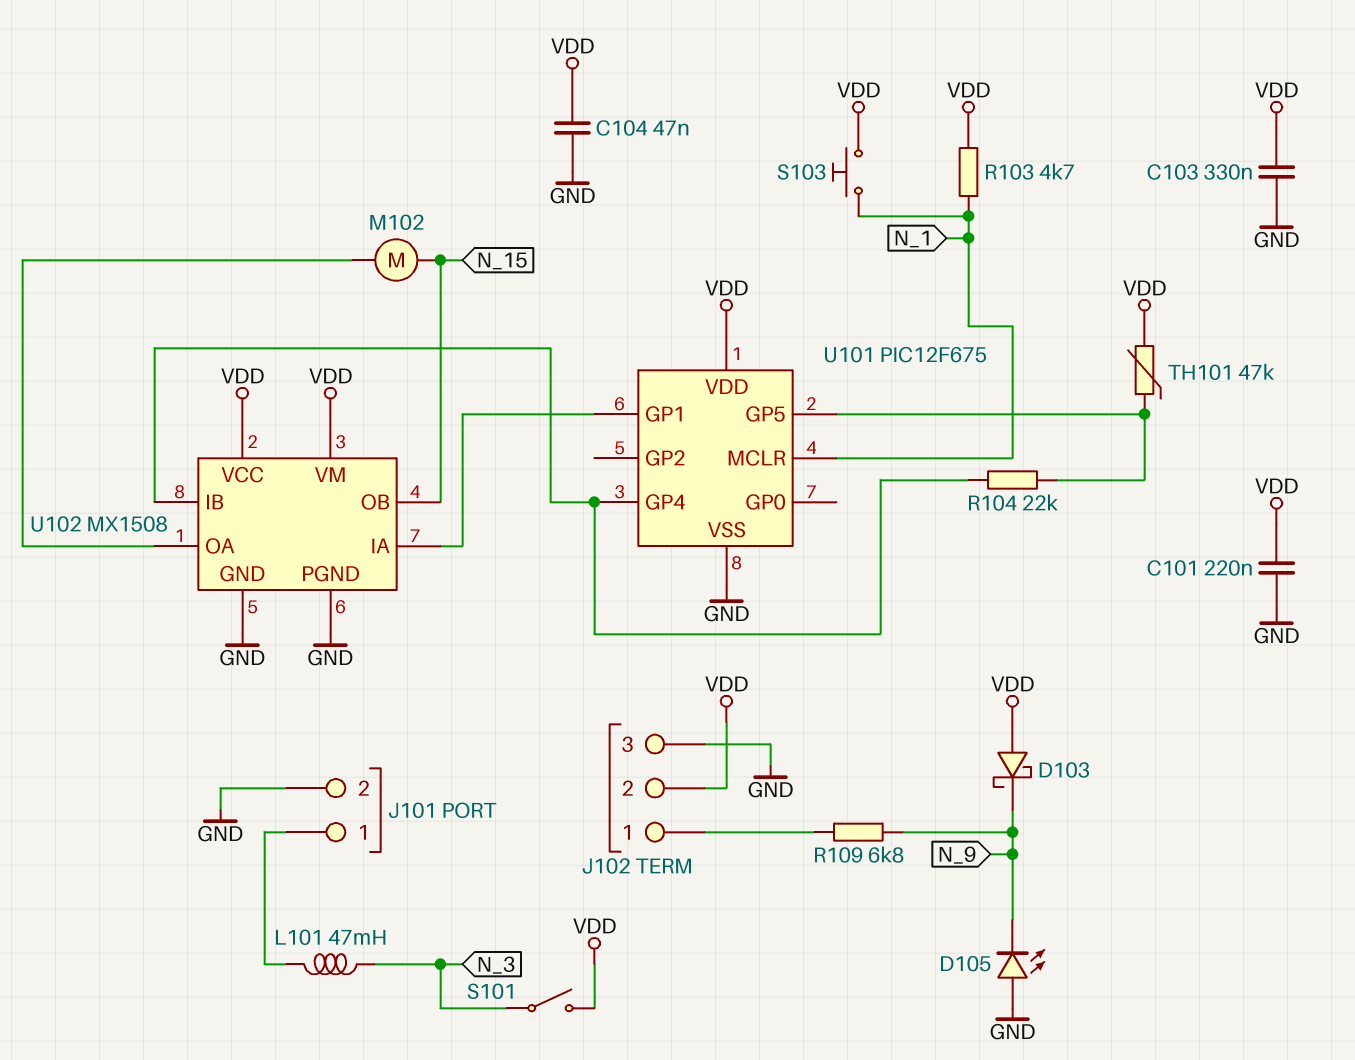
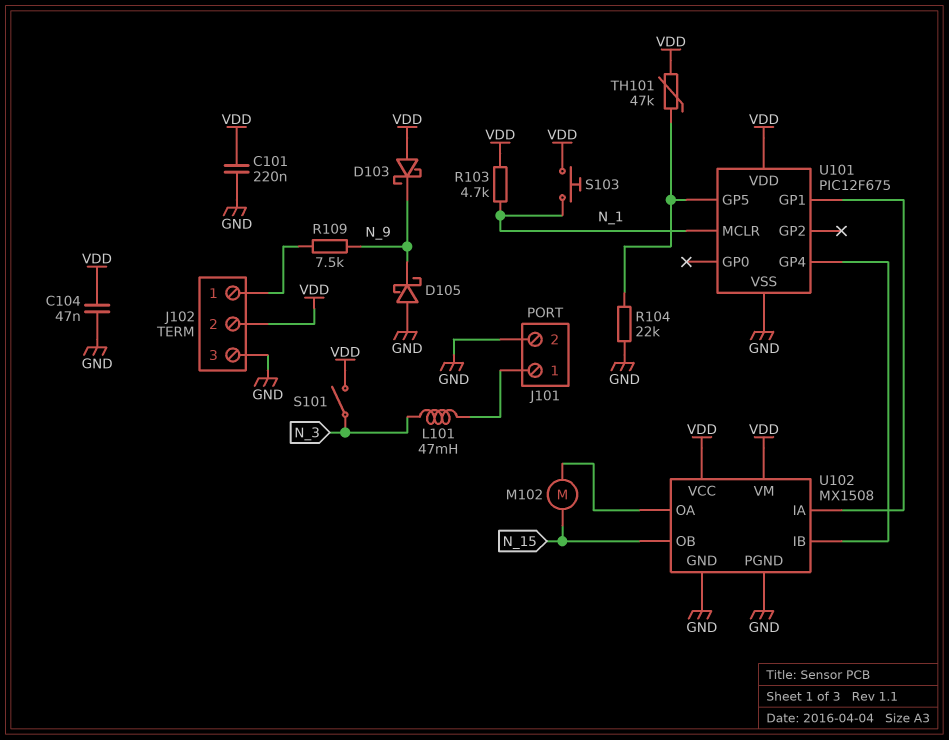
C103: 330nF (GND, VDD) -> none
D105: LED (A GND, K N_9) -> schottky (A GND, K N_9)
R104: 22k (U101/GP4, U101/GP5) -> 22k (GND, U101/GP5)
R109: 6.8k (J102/1, N_9) -> 7.5k (J102/1, N_9)

